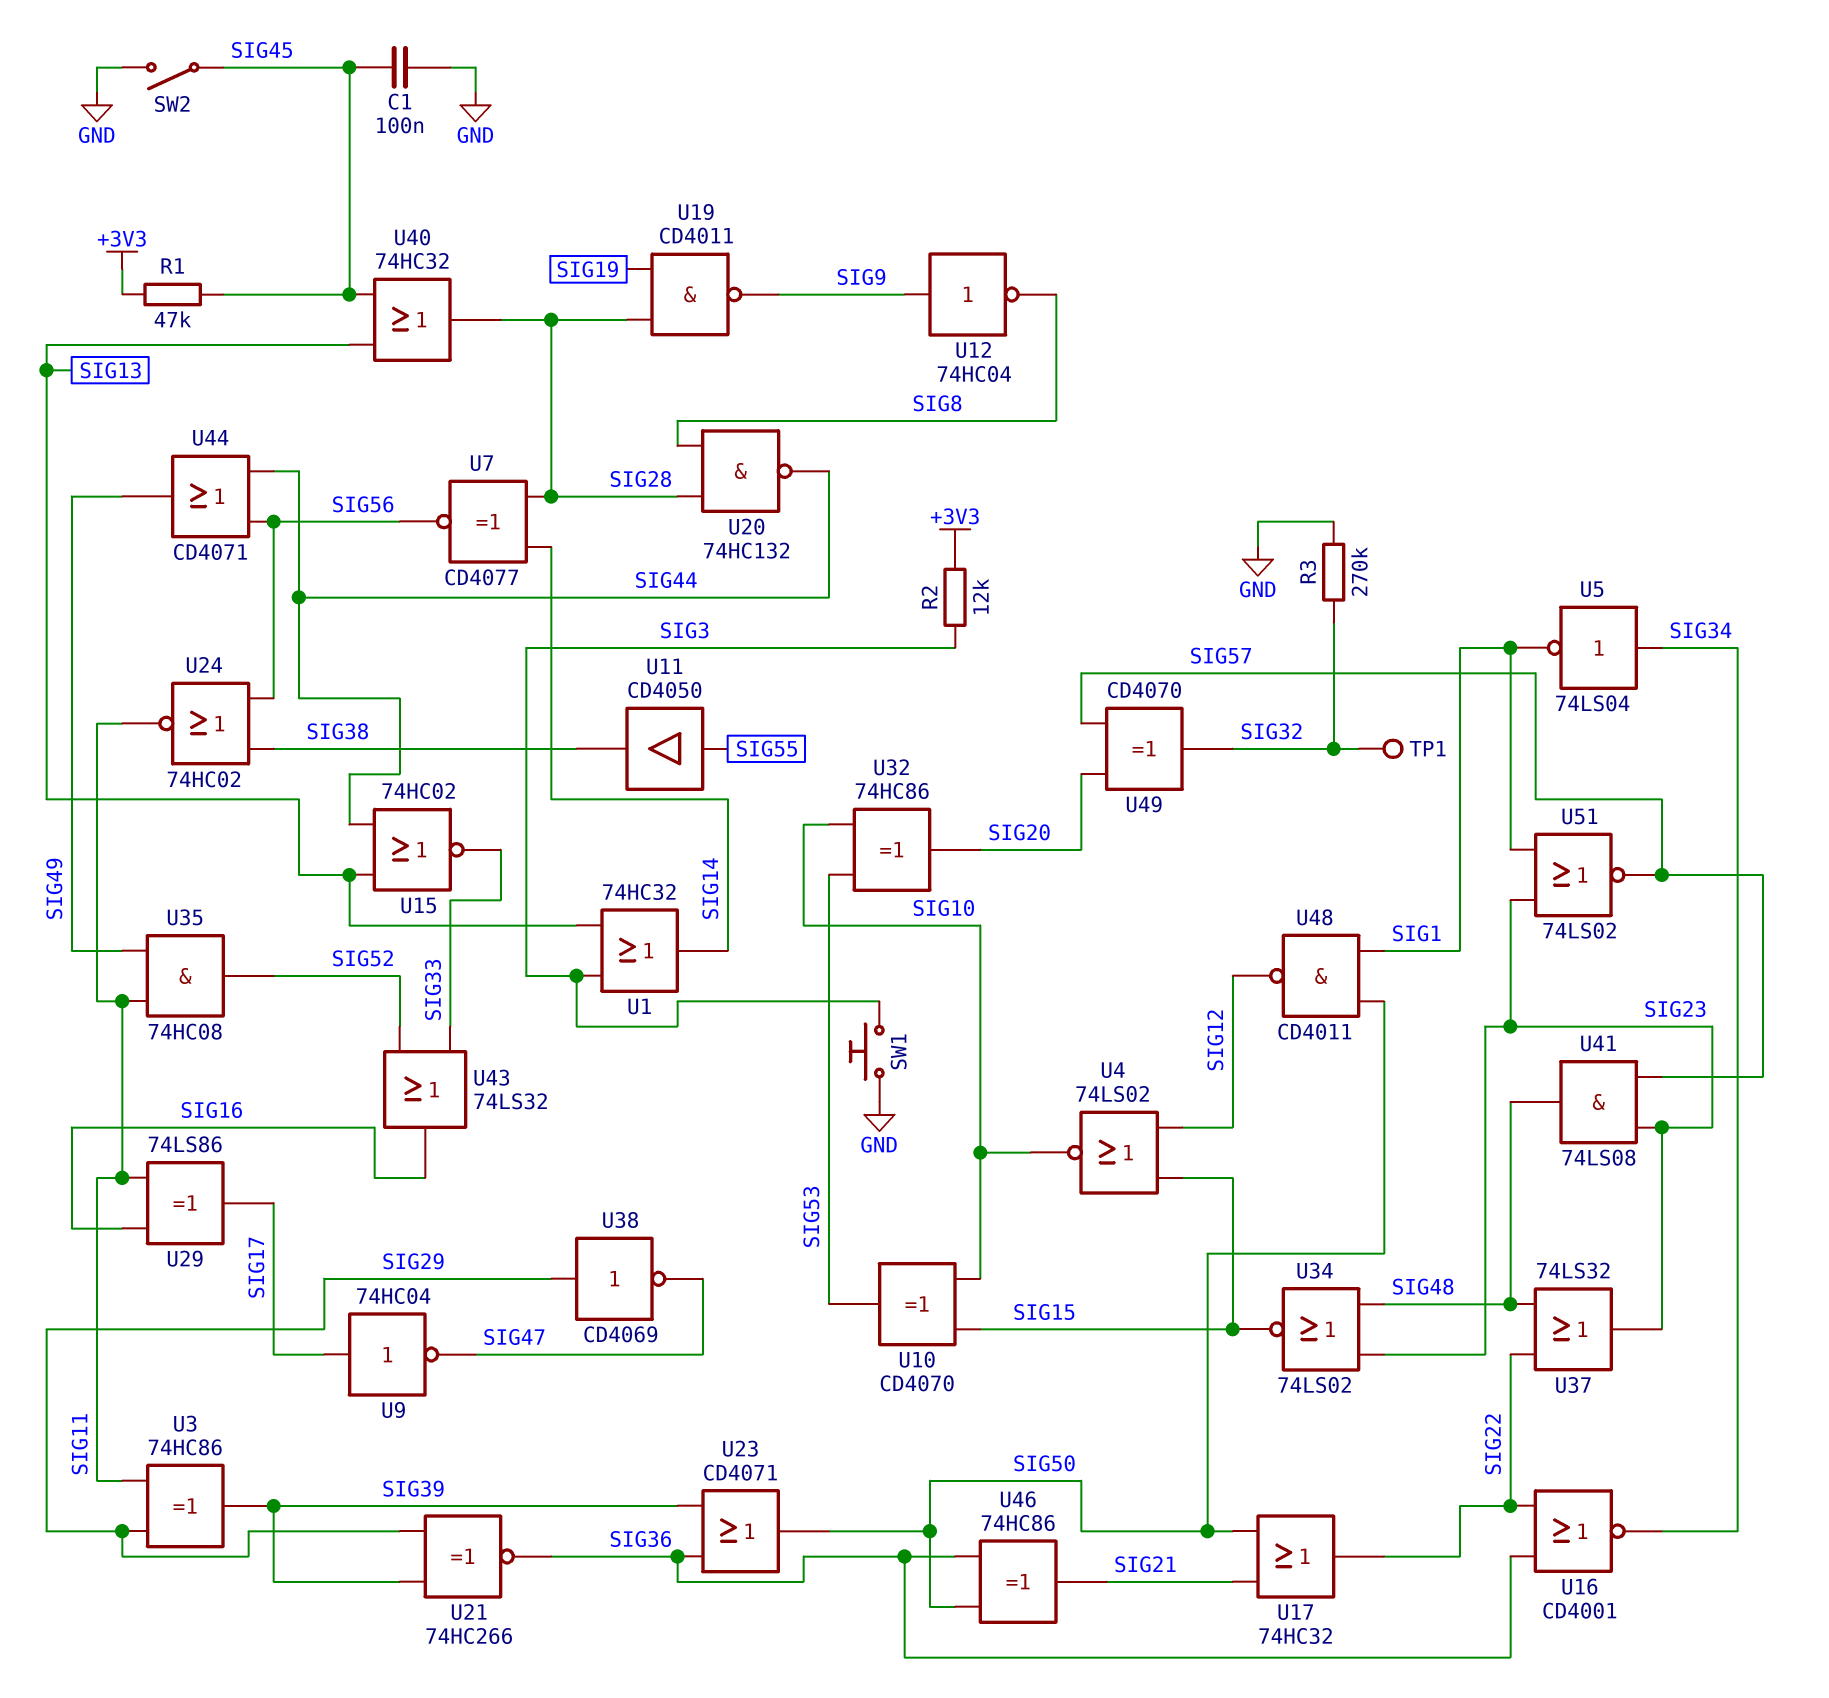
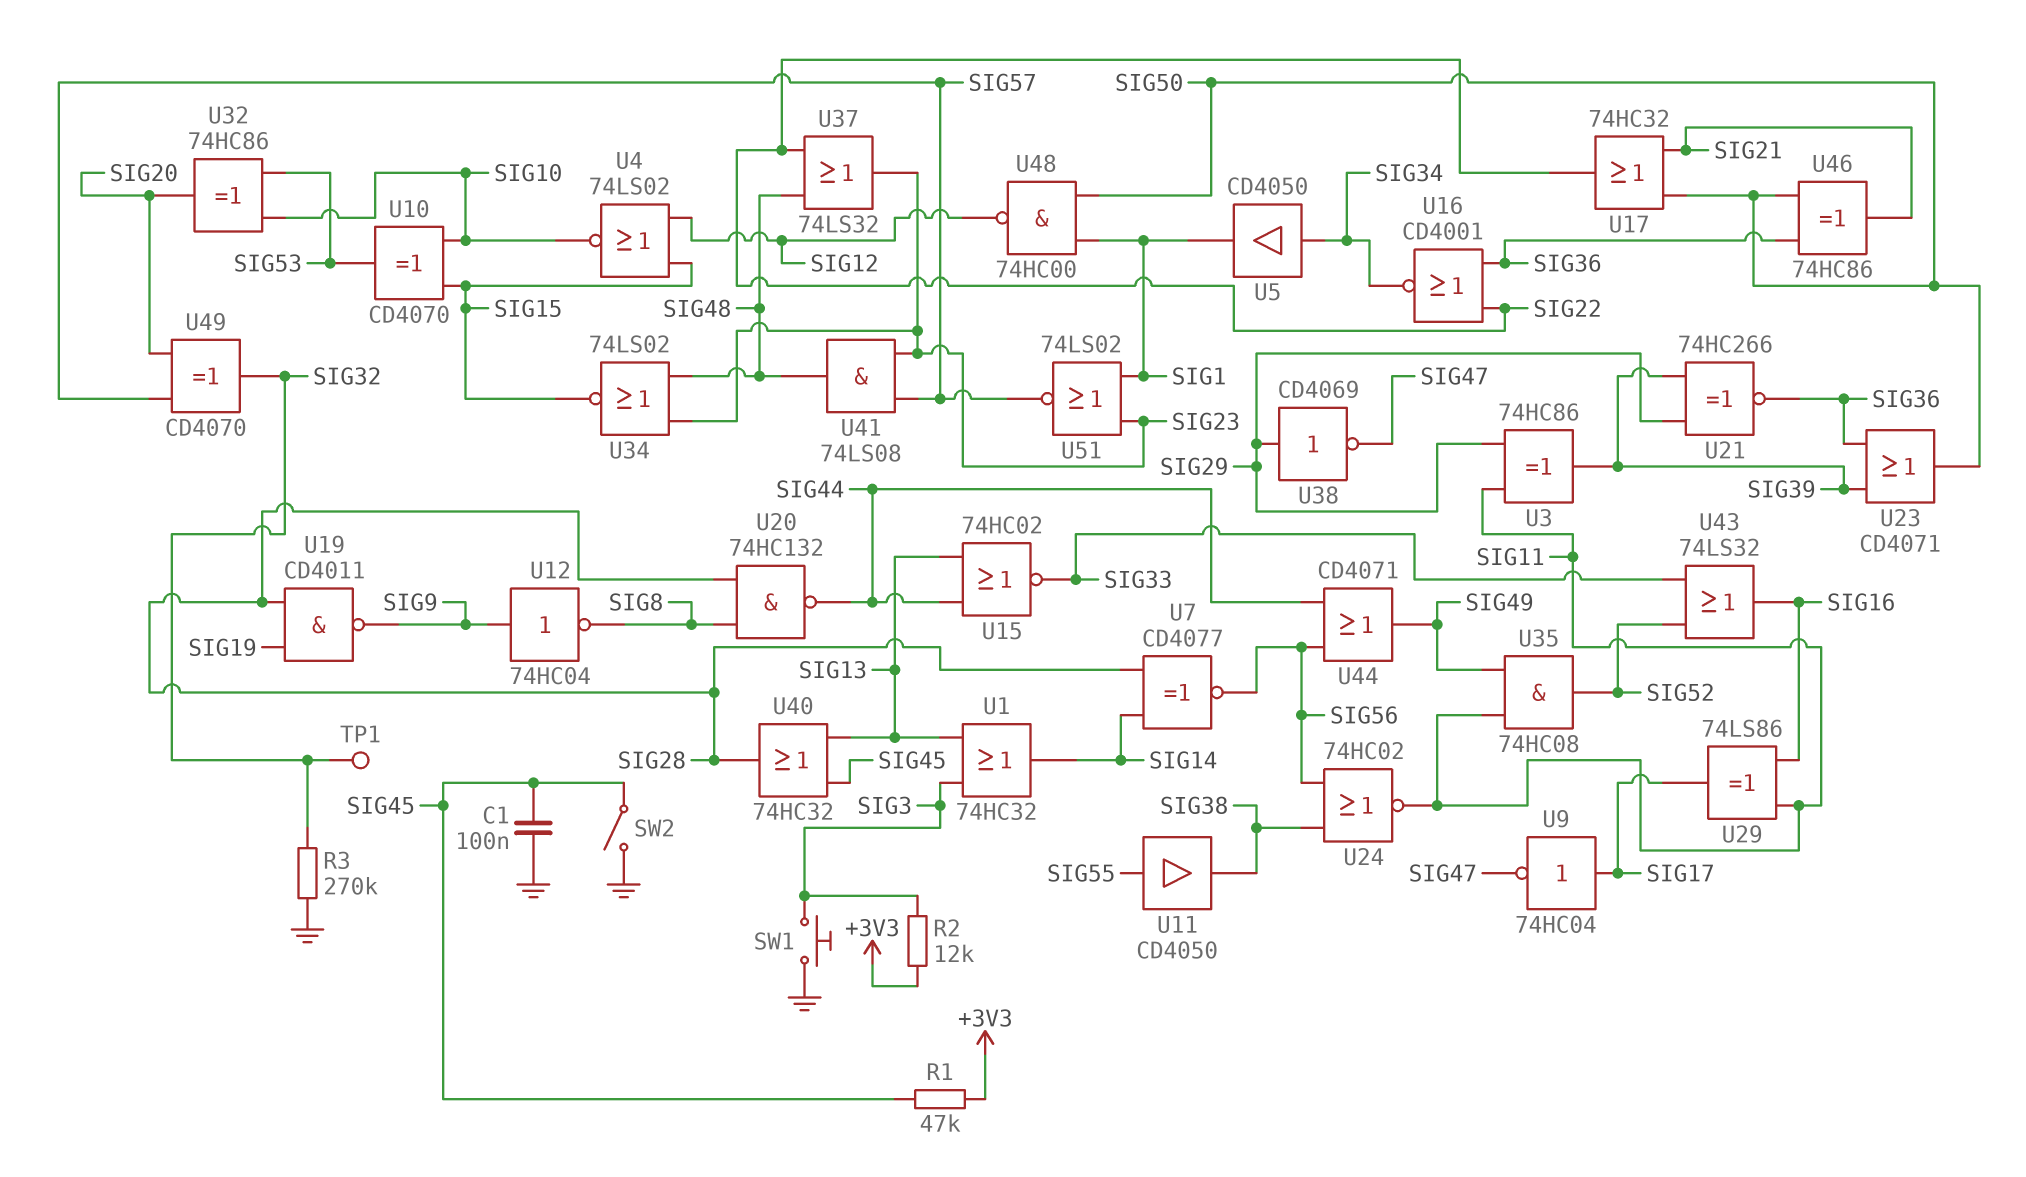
U5: NOT 74LS04 (in SIG34, out SIG1) -> buffer CD4050 (in SIG34, out SIG1)
U48: NAND CD4011 (in SIG1, in SIG50, out SIG12) -> NAND 74HC00 (in SIG1, in SIG50, out SIG12)

